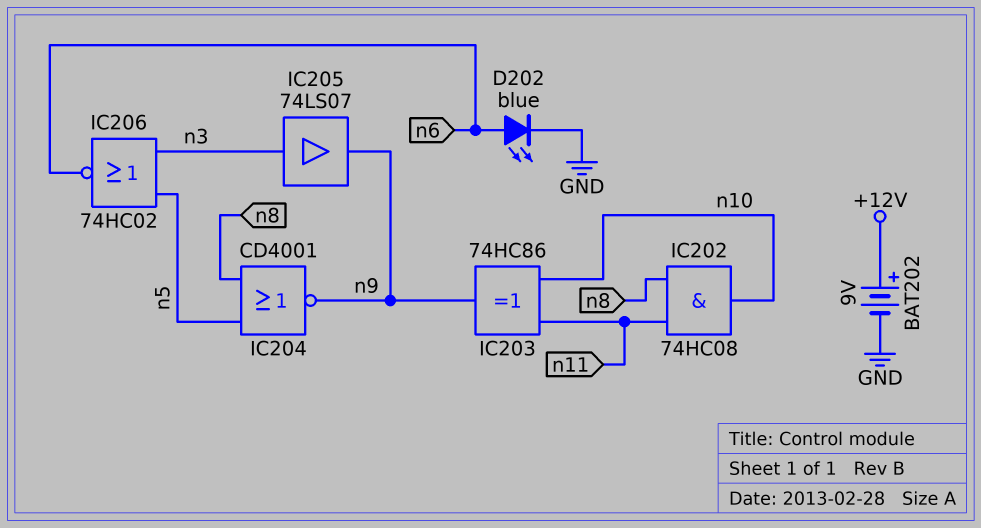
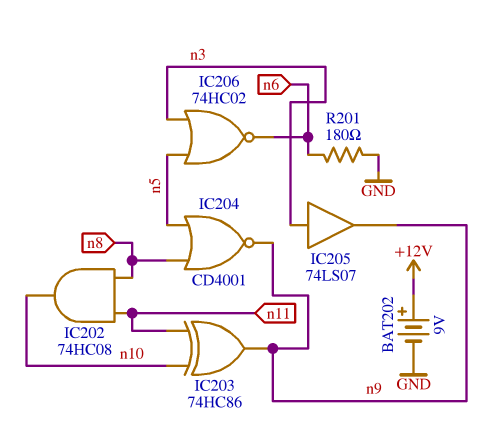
D202: LED blue (A n6, K GND) -> none
R201: none -> 180 (GND, n6)

